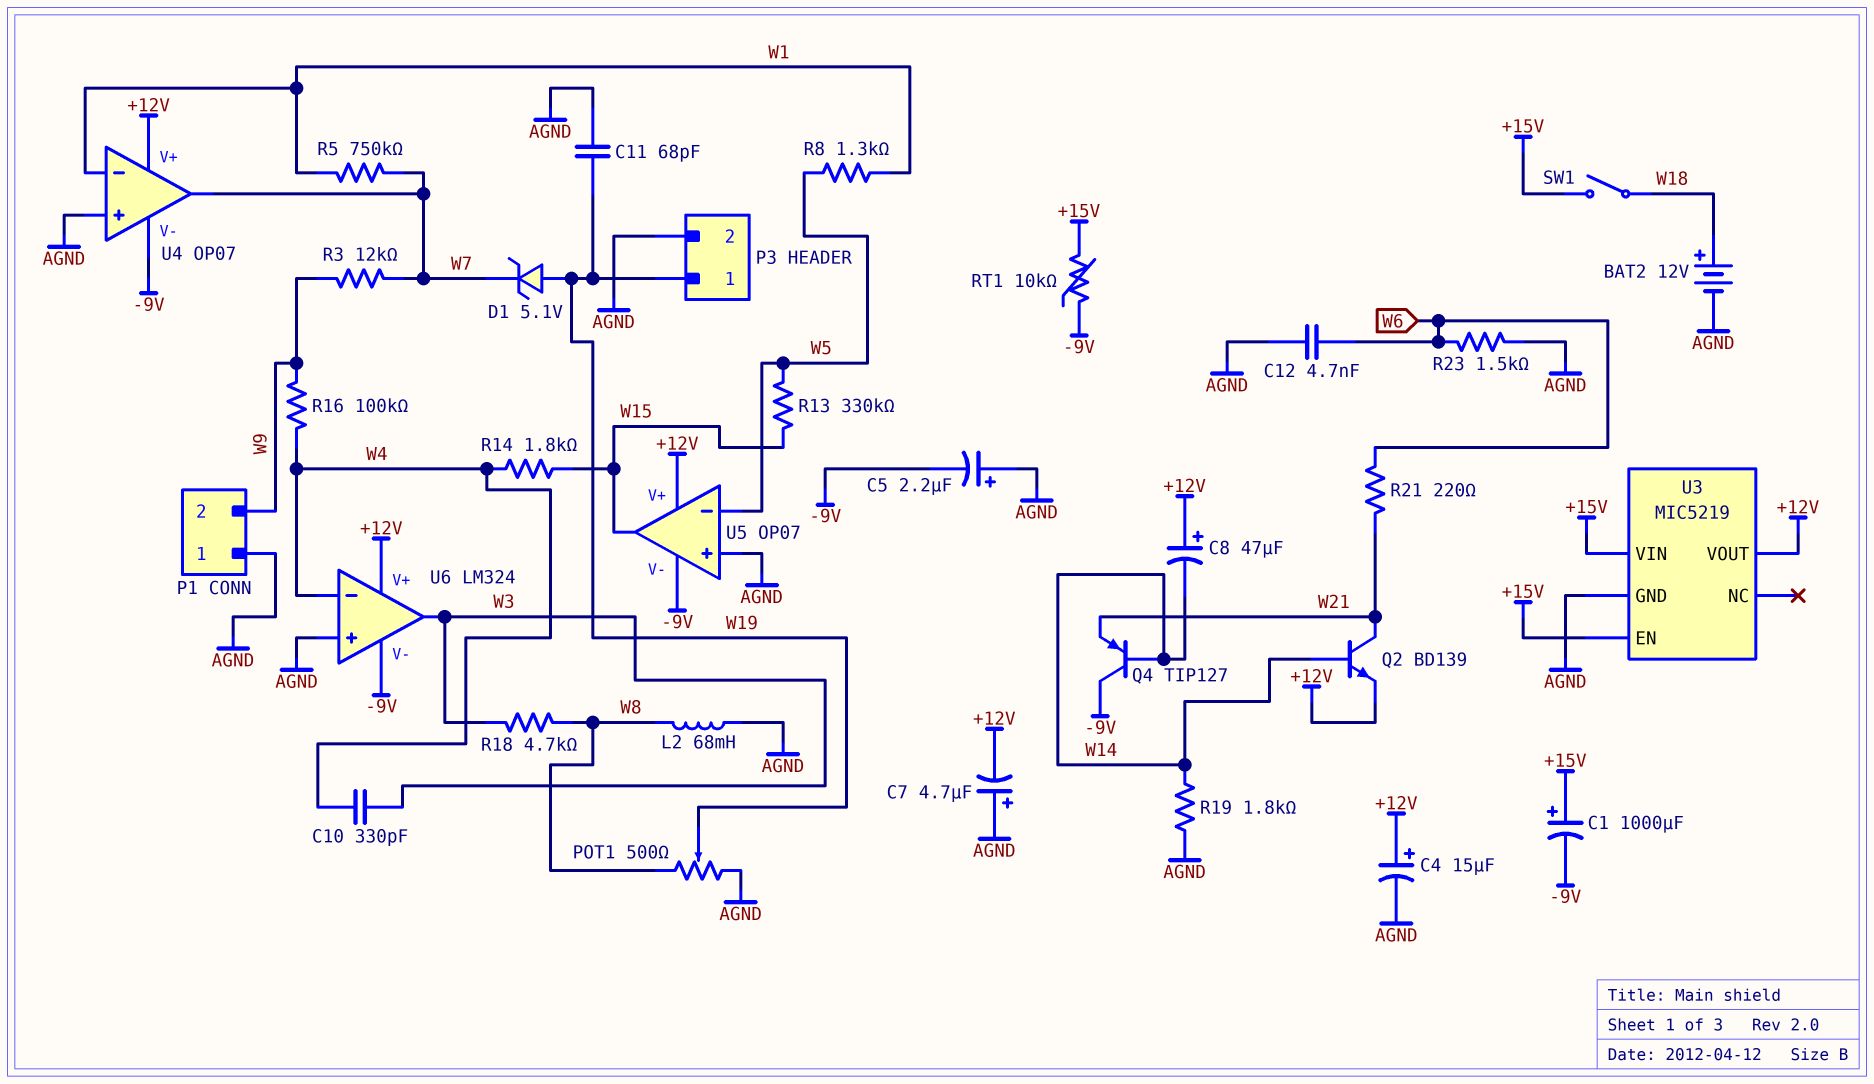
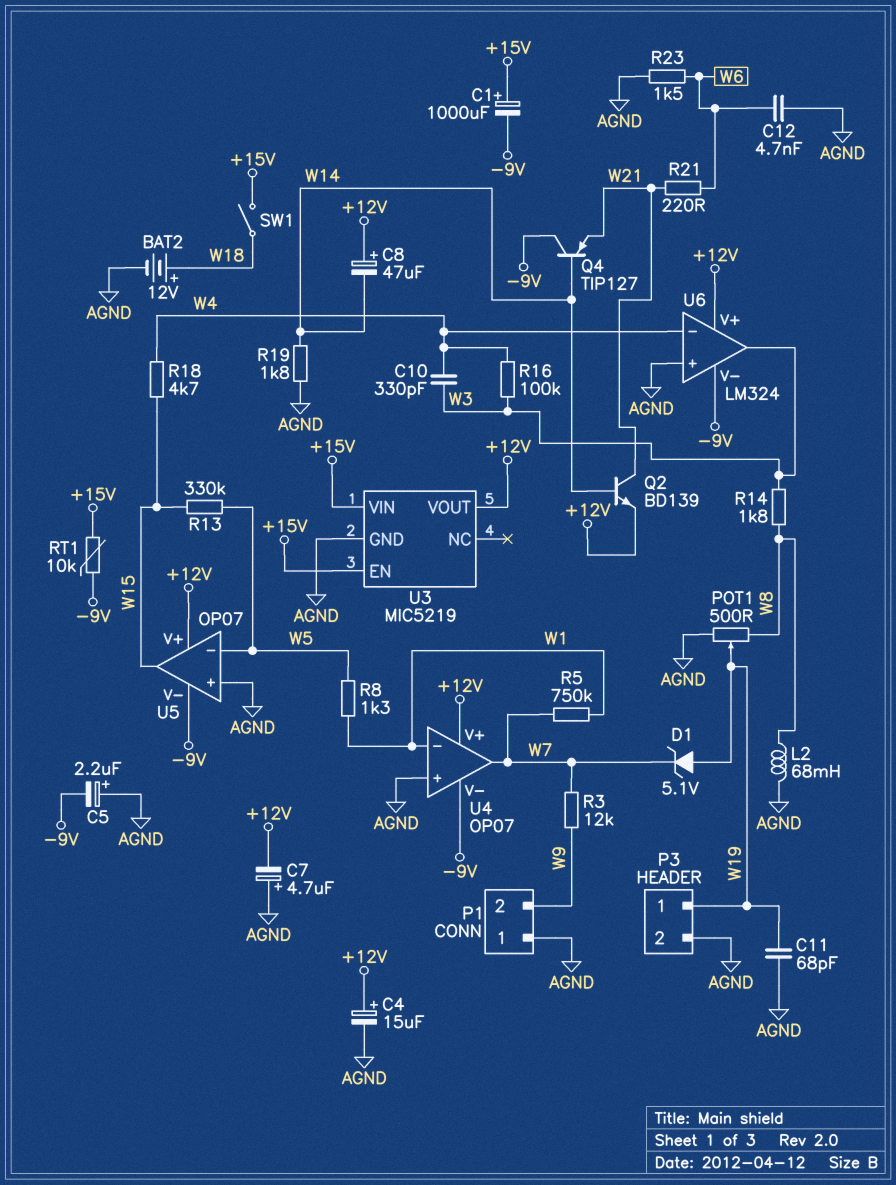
R14: 1.8k (W4, W15) -> 1.8k (W3, W8)
R16: 100k (W4, W9) -> 100k (W3, W4)
R18: 4.7k (W3, W8) -> 4.7k (W4, W15)

